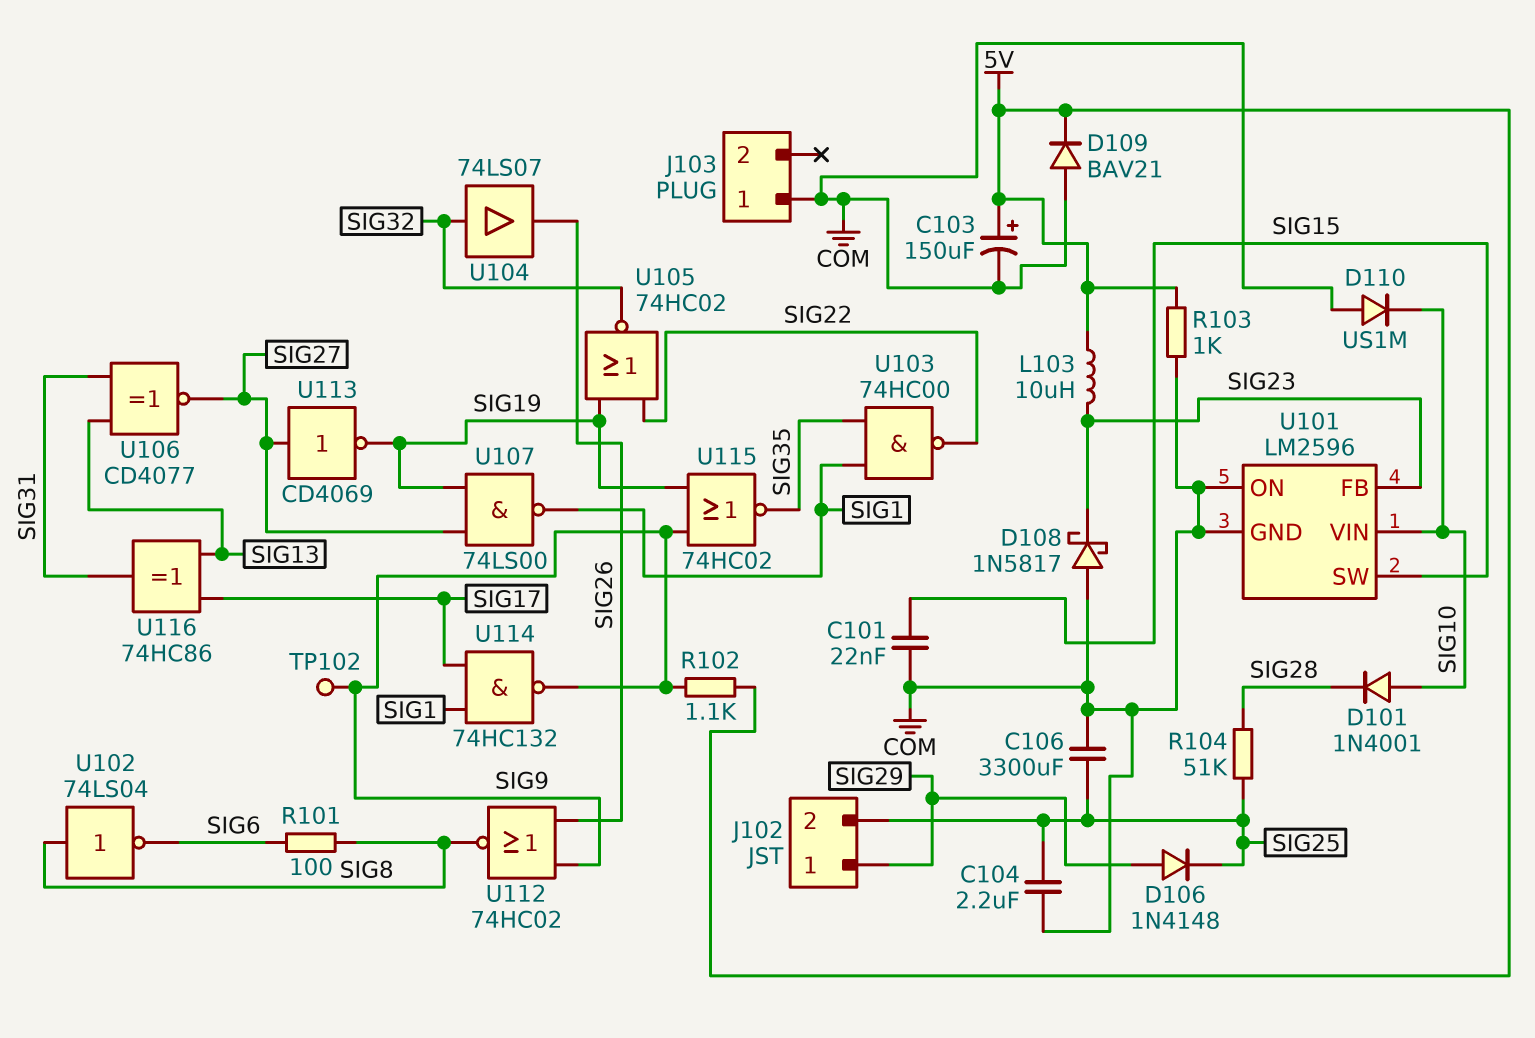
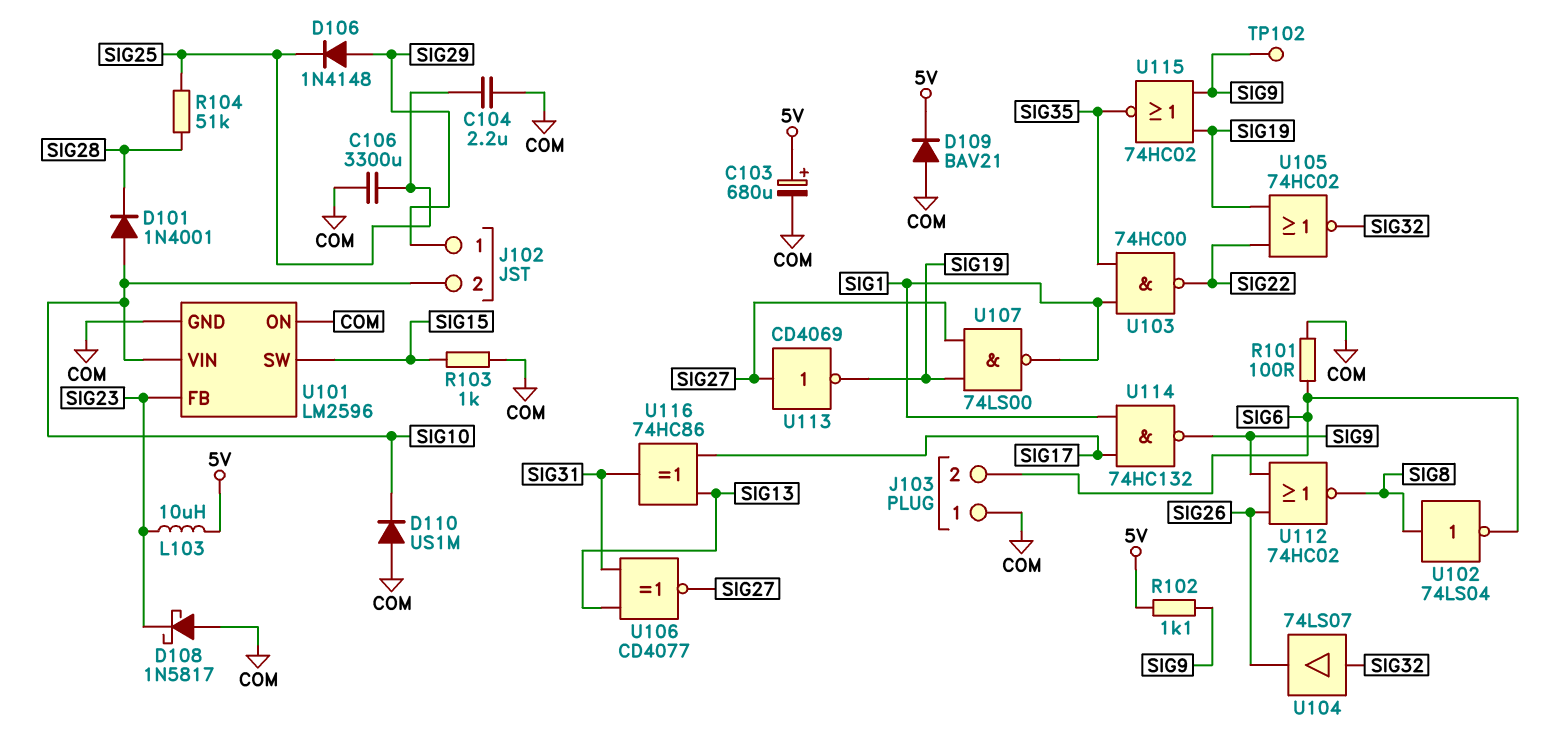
C101: 22nF (COM, SIG15) -> none
C103: 150uF (plus 5V, minus COM) -> 680uF (plus 5V, minus COM)
J102 pin 2: SIG25 -> SIG10
J103 pin 2: none -> SIG6
R101: 100 (SIG6, SIG8) -> 100 (COM, SIG6)
R103: 1k (5V, COM) -> 1k (COM, SIG15)

